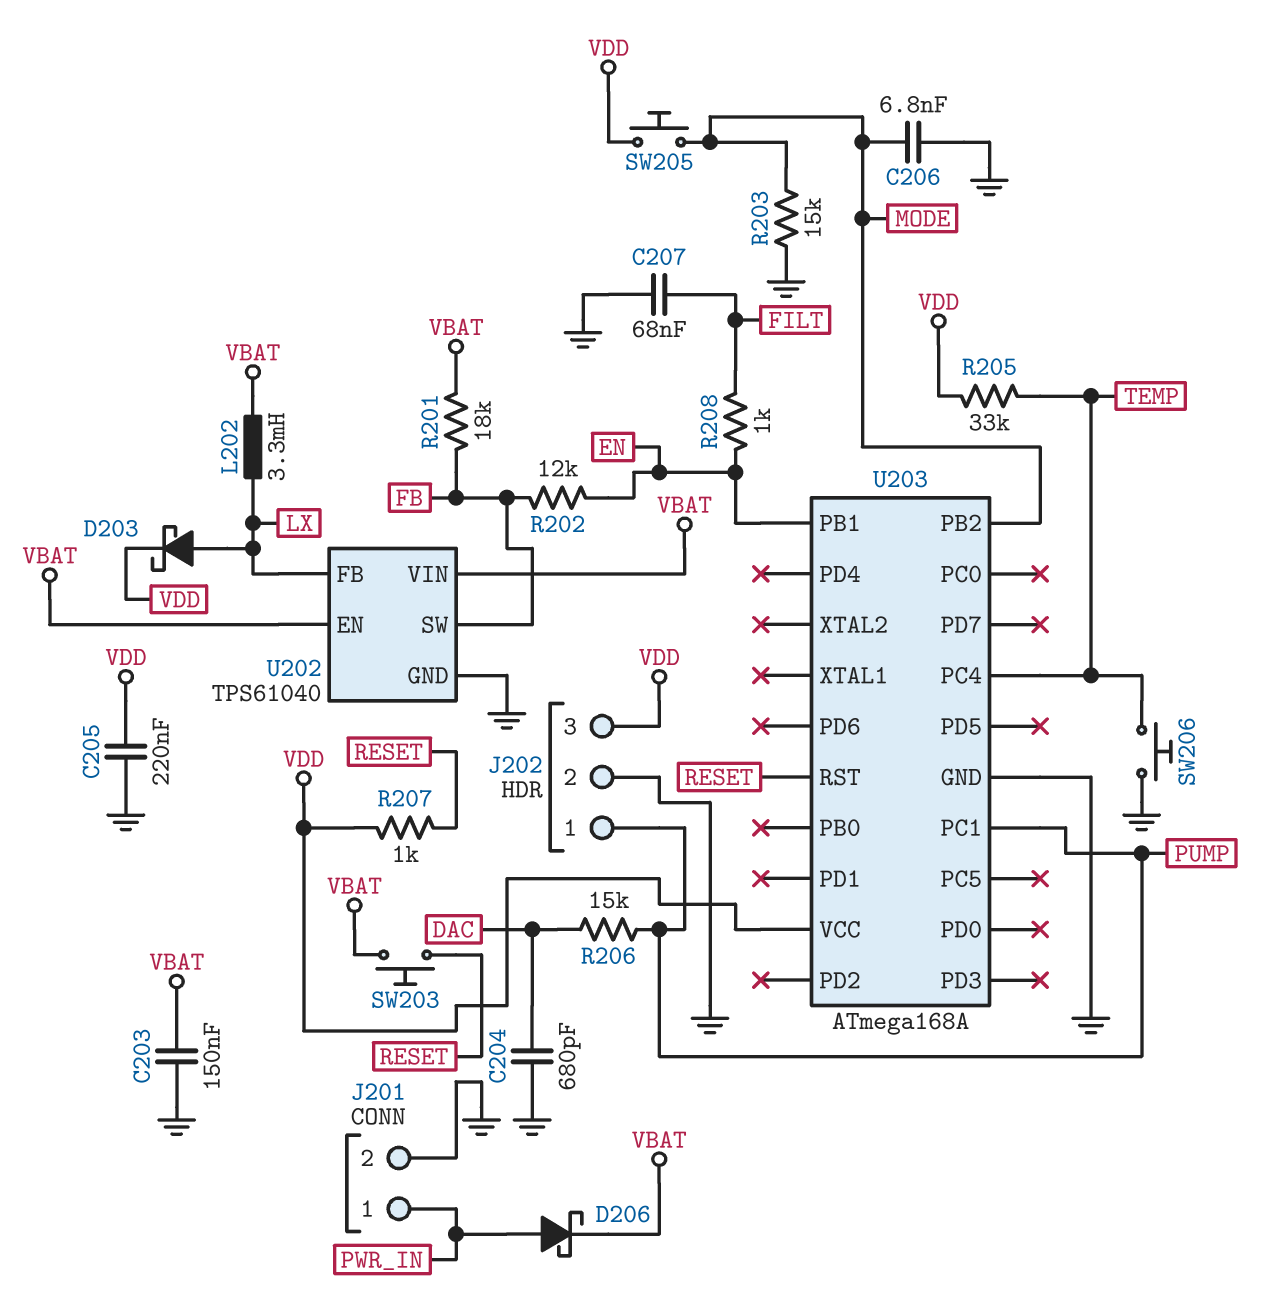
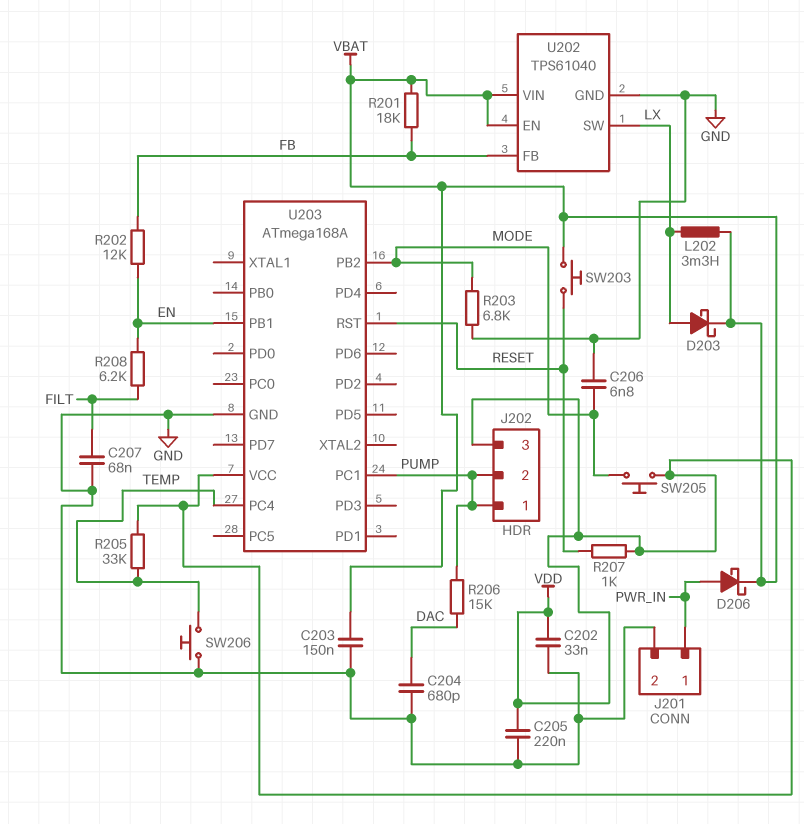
C202: none -> 33nF (GND, VDD)
D203: schottky (A LX, K VDD) -> schottky (A LX, K VBAT)
J202 pin 2: GND -> PUMP
R203: 15k (GND, MODE) -> 6.8k (GND, MODE)
R208: 1k (EN, FILT) -> 6.2k (EN, FILT)
U202 pin FB: LX -> FB
U202 pin SW: FB -> LX

